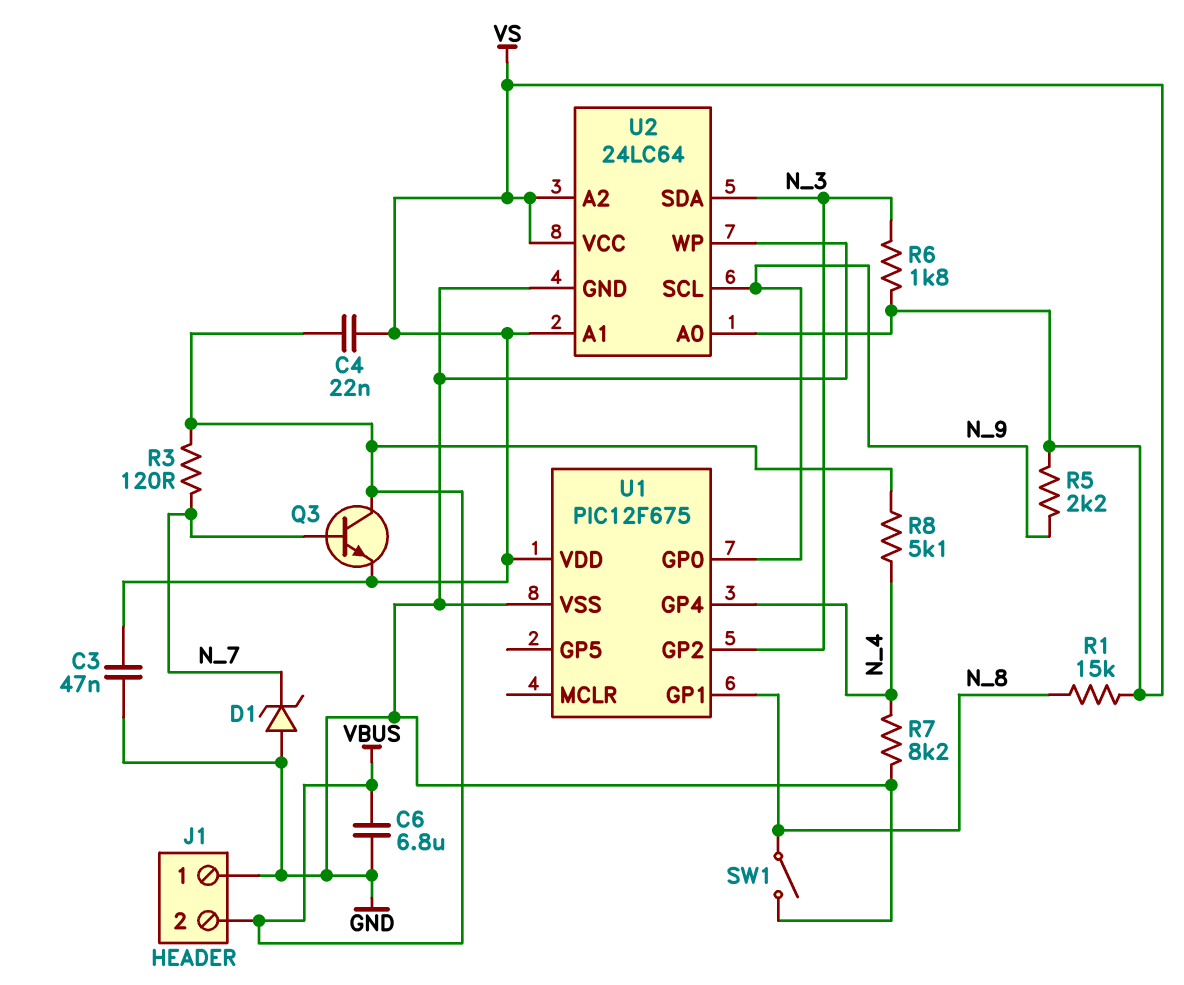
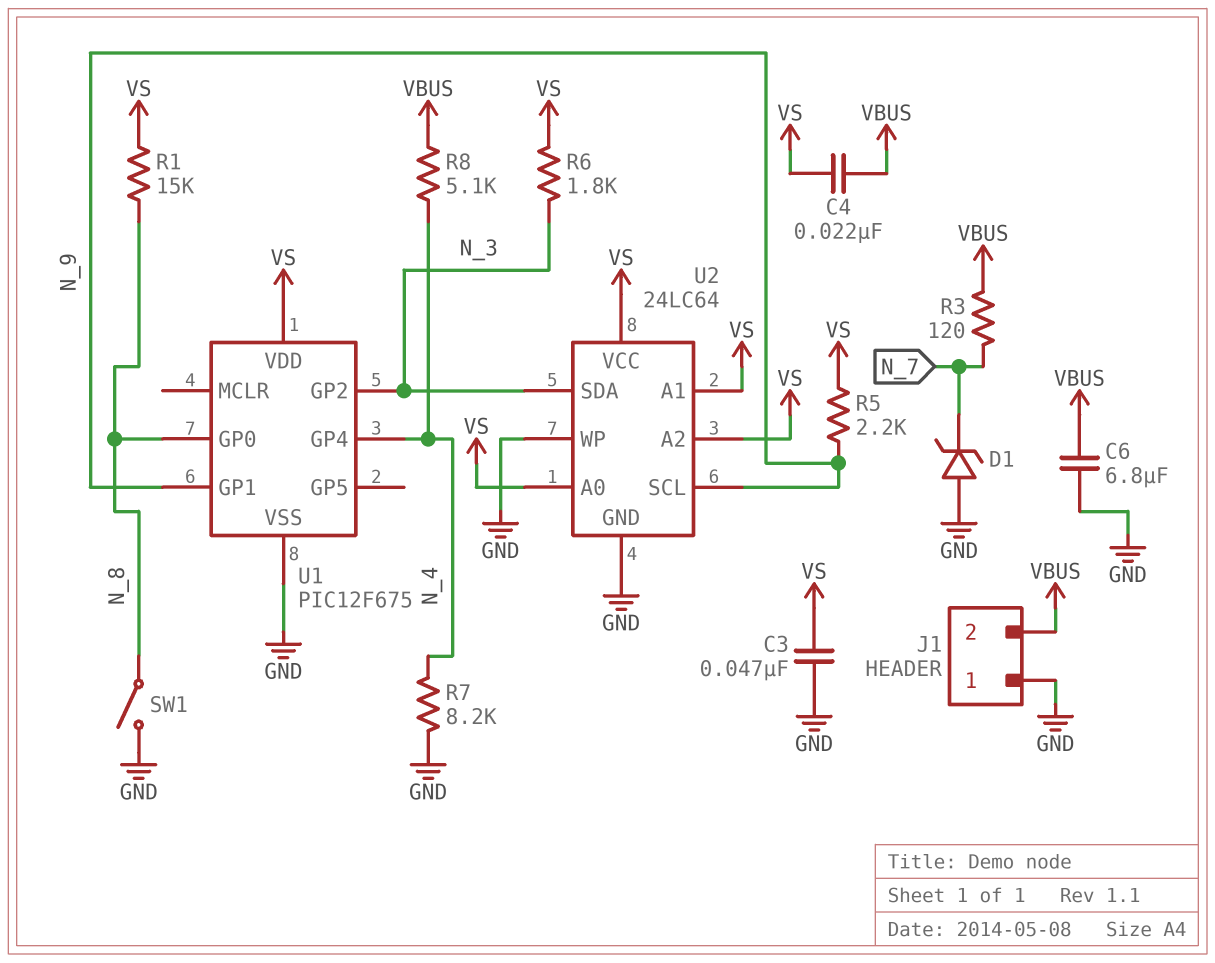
Q3: NPN (B N_7, C VBUS, E VS) -> none
U1 pin GP0: N_9 -> N_8
U1 pin GP1: N_8 -> N_9

